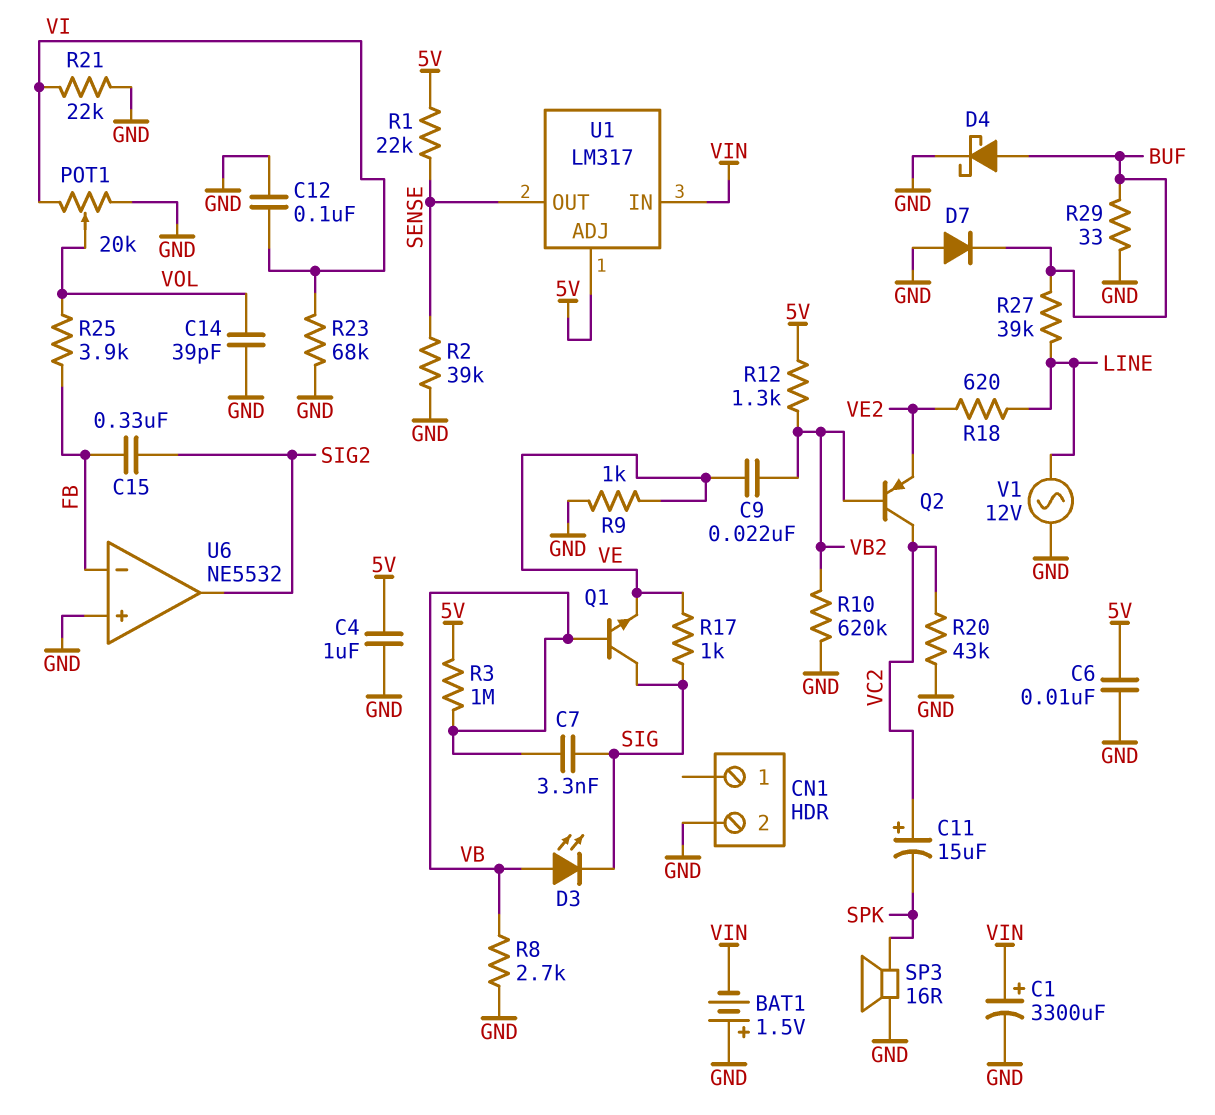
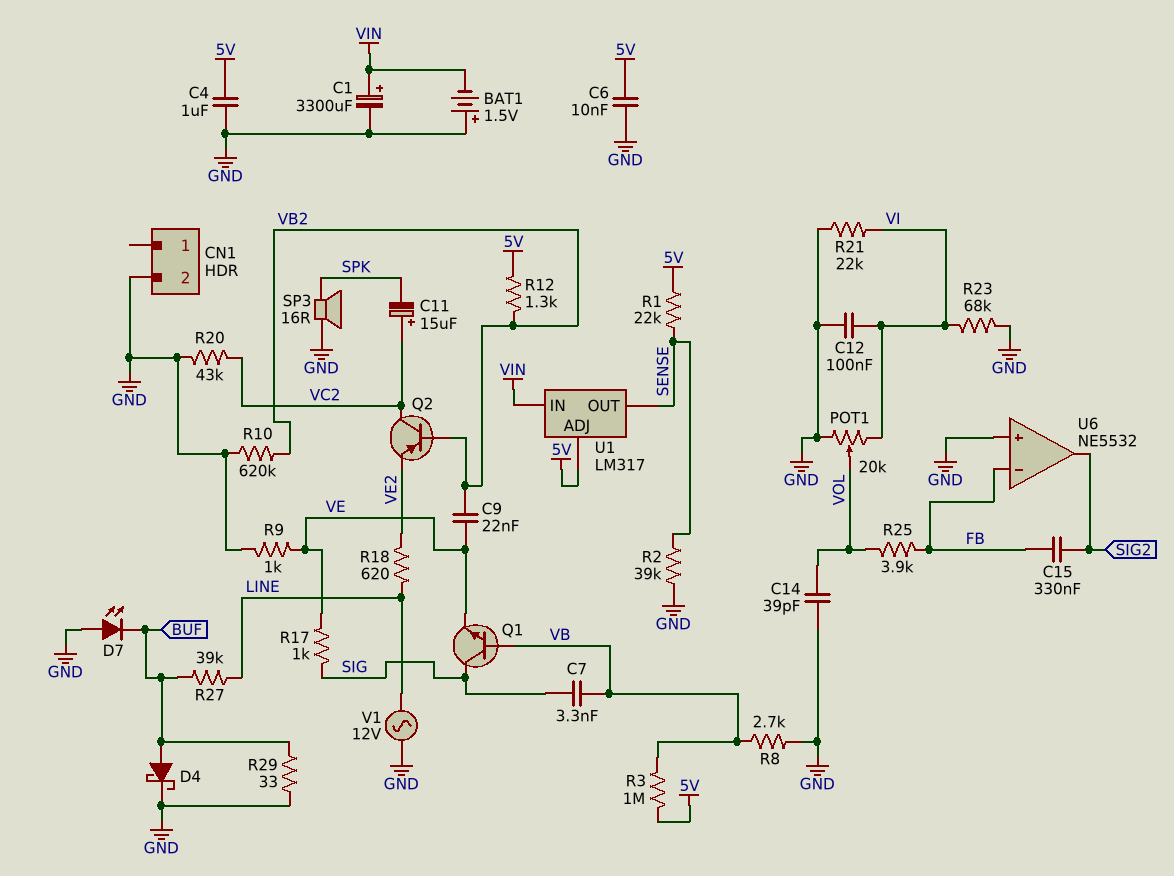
D3: LED (A VB, K SIG) -> none
D7: diode (A GND, K BUF) -> LED (A GND, K BUF)

